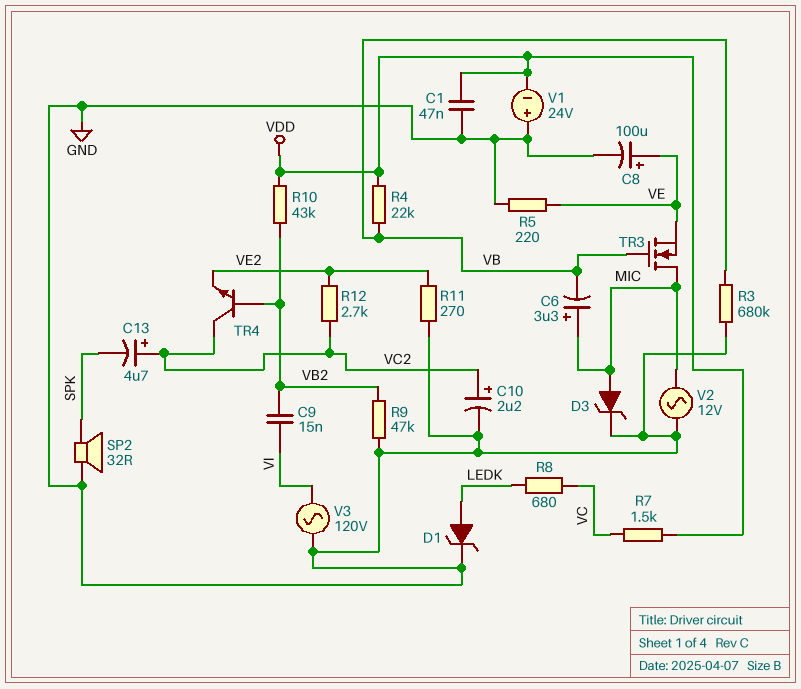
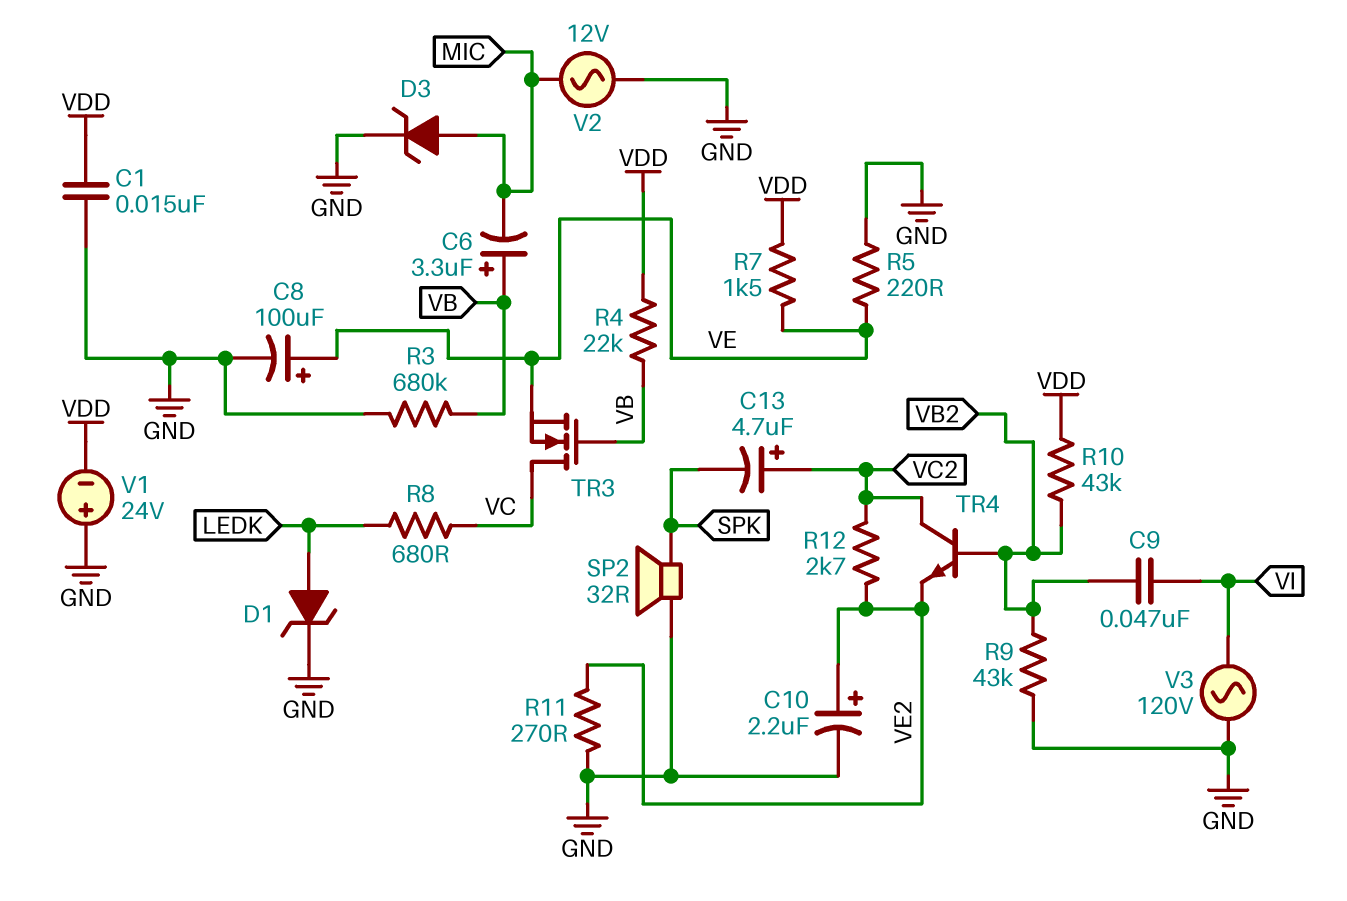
C1: 47nF (GND, VDD) -> 15nF (GND, VDD)
C6: 3.3uF (plus MIC, minus VB) -> 3.3uF (plus VB, minus MIC)
C9: 15nF (VB2, VI) -> 47nF (VB2, VI)
C10: 2.2uF (plus VC2, minus GND) -> 2.2uF (plus VE2, minus GND)
R7: 1.5k (VC, VDD) -> 1.5k (VDD, VE)
R9: 47k (GND, VB2) -> 43k (GND, VB2)
TR3: NMOS (G VB, D MIC, S VE) -> NMOS (G VB, D VC, S VE)

